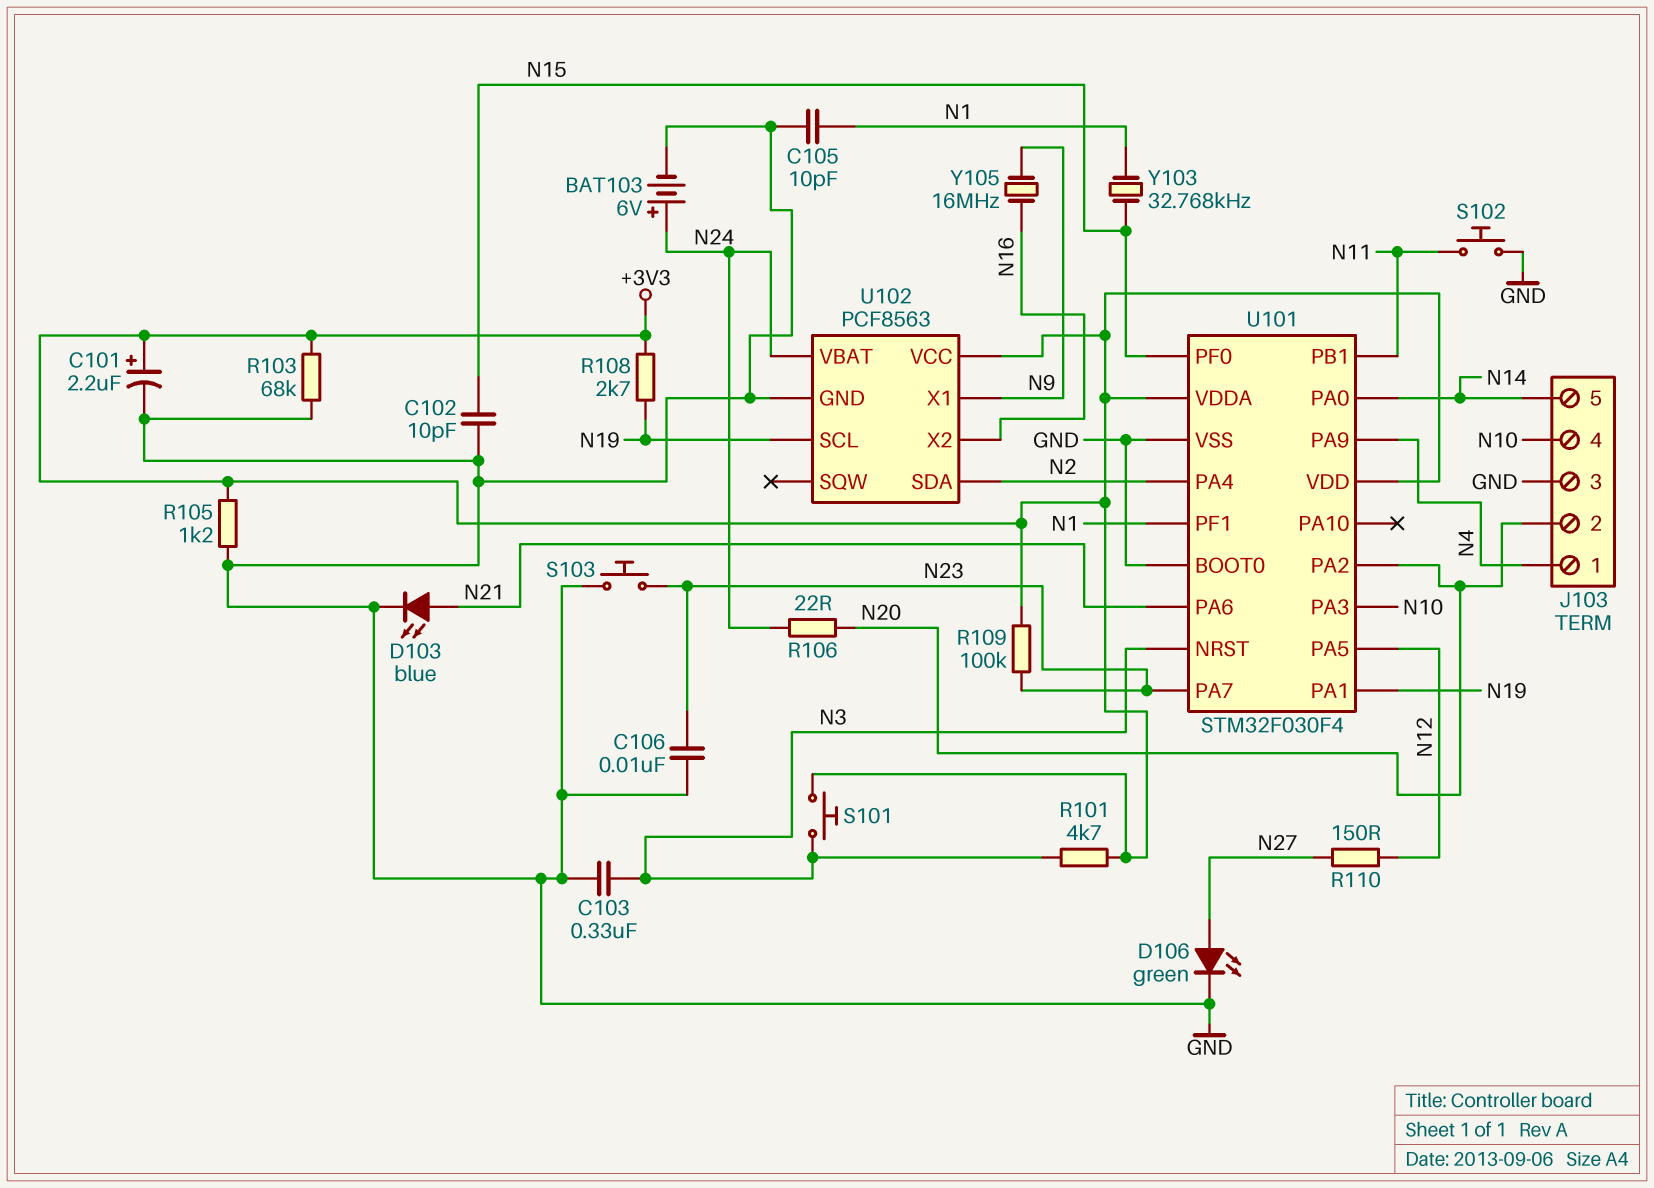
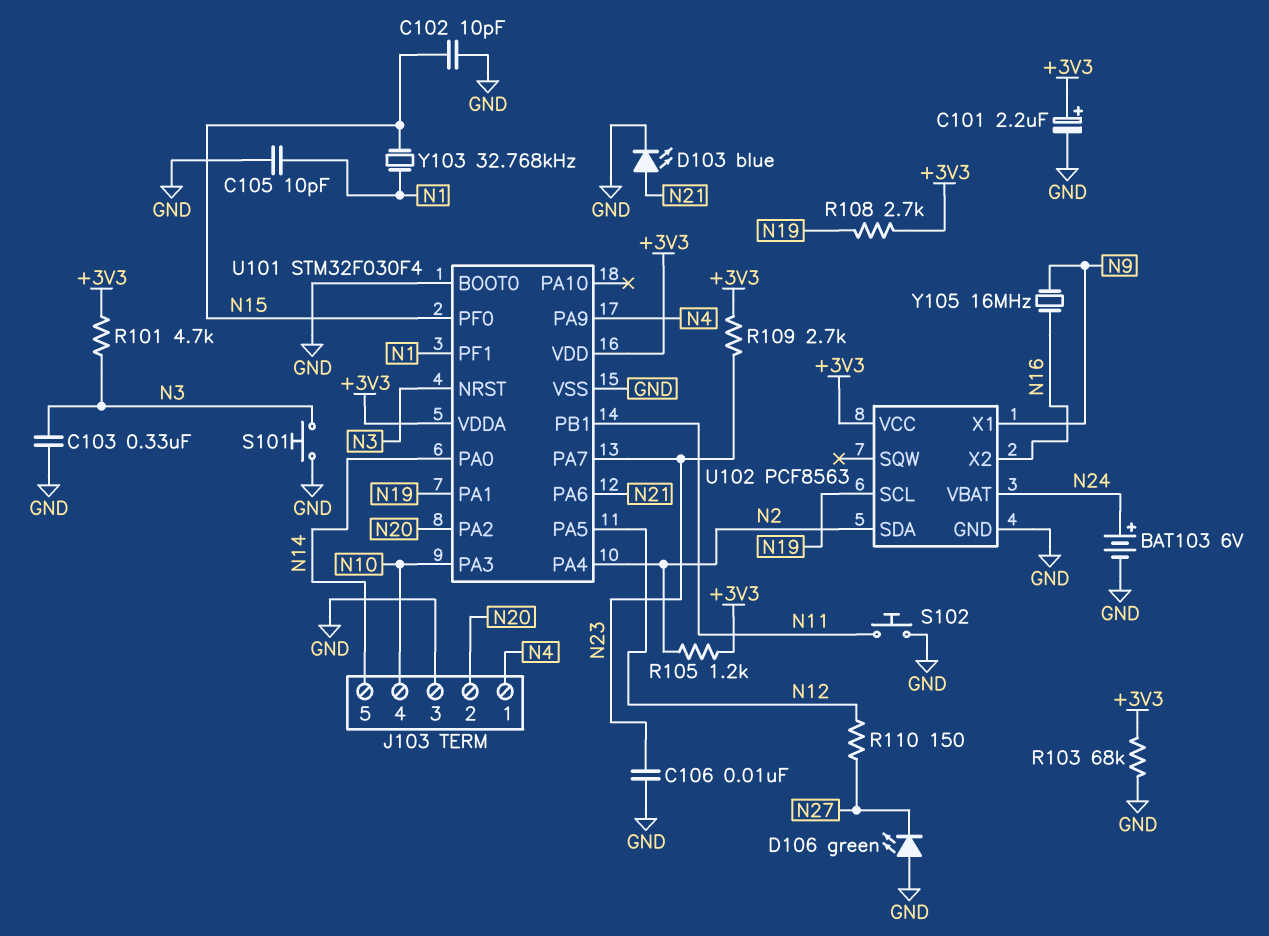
D106: LED green (A N27, K GND) -> LED green (A GND, K N27)
R105: 1.2k (+3V3, GND) -> 1.2k (+3V3, N2)
R106: 22 (N20, N24) -> none
R109: 100k (+3V3, N23) -> 2.7k (+3V3, N23)
S101: button (+3V3, N3) -> button (GND, N3)
S103: button (GND, N23) -> none

